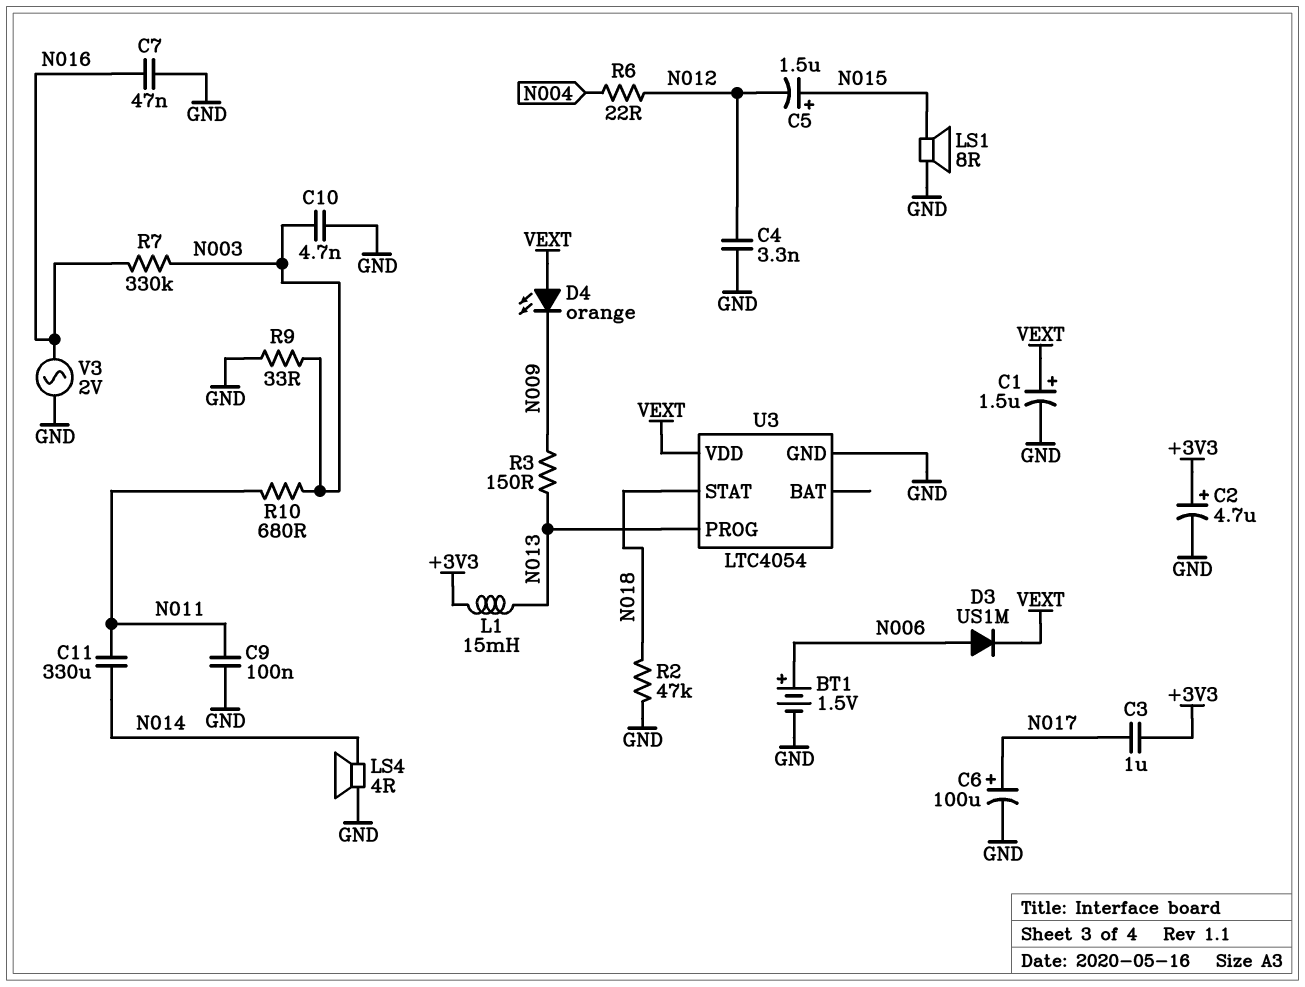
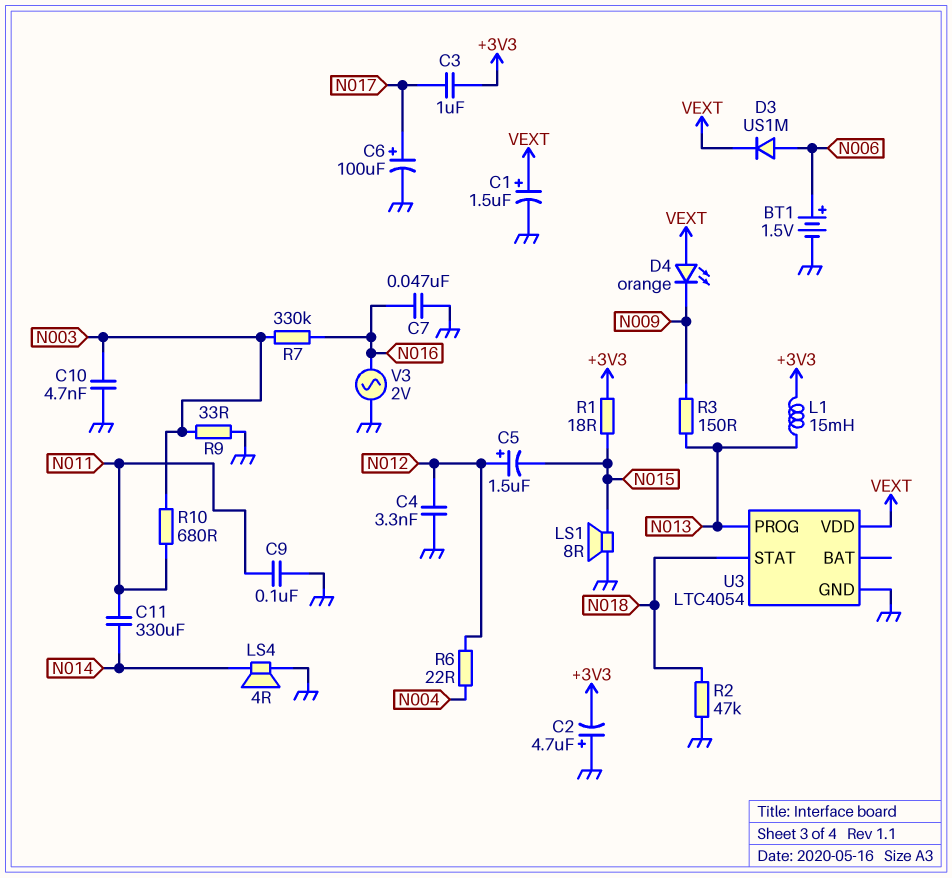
C2: 4.7uF (plus +3V3, minus GND) -> 4.7uF (plus GND, minus +3V3)
C5: 1.5uF (plus N015, minus N012) -> 1.5uF (plus N012, minus N015)
R1: none -> 18 (+3V3, N015)

